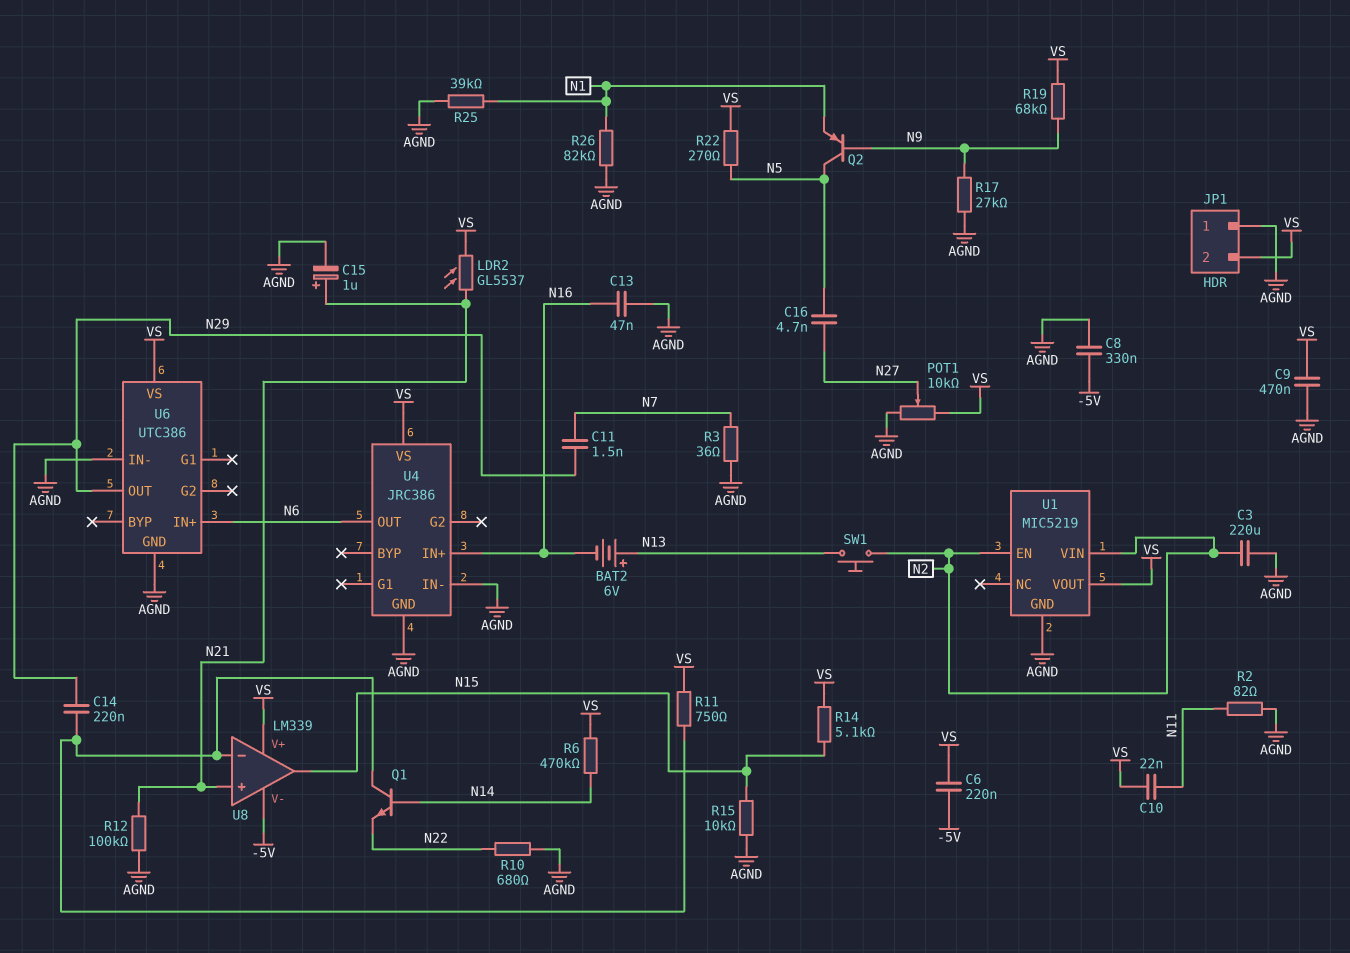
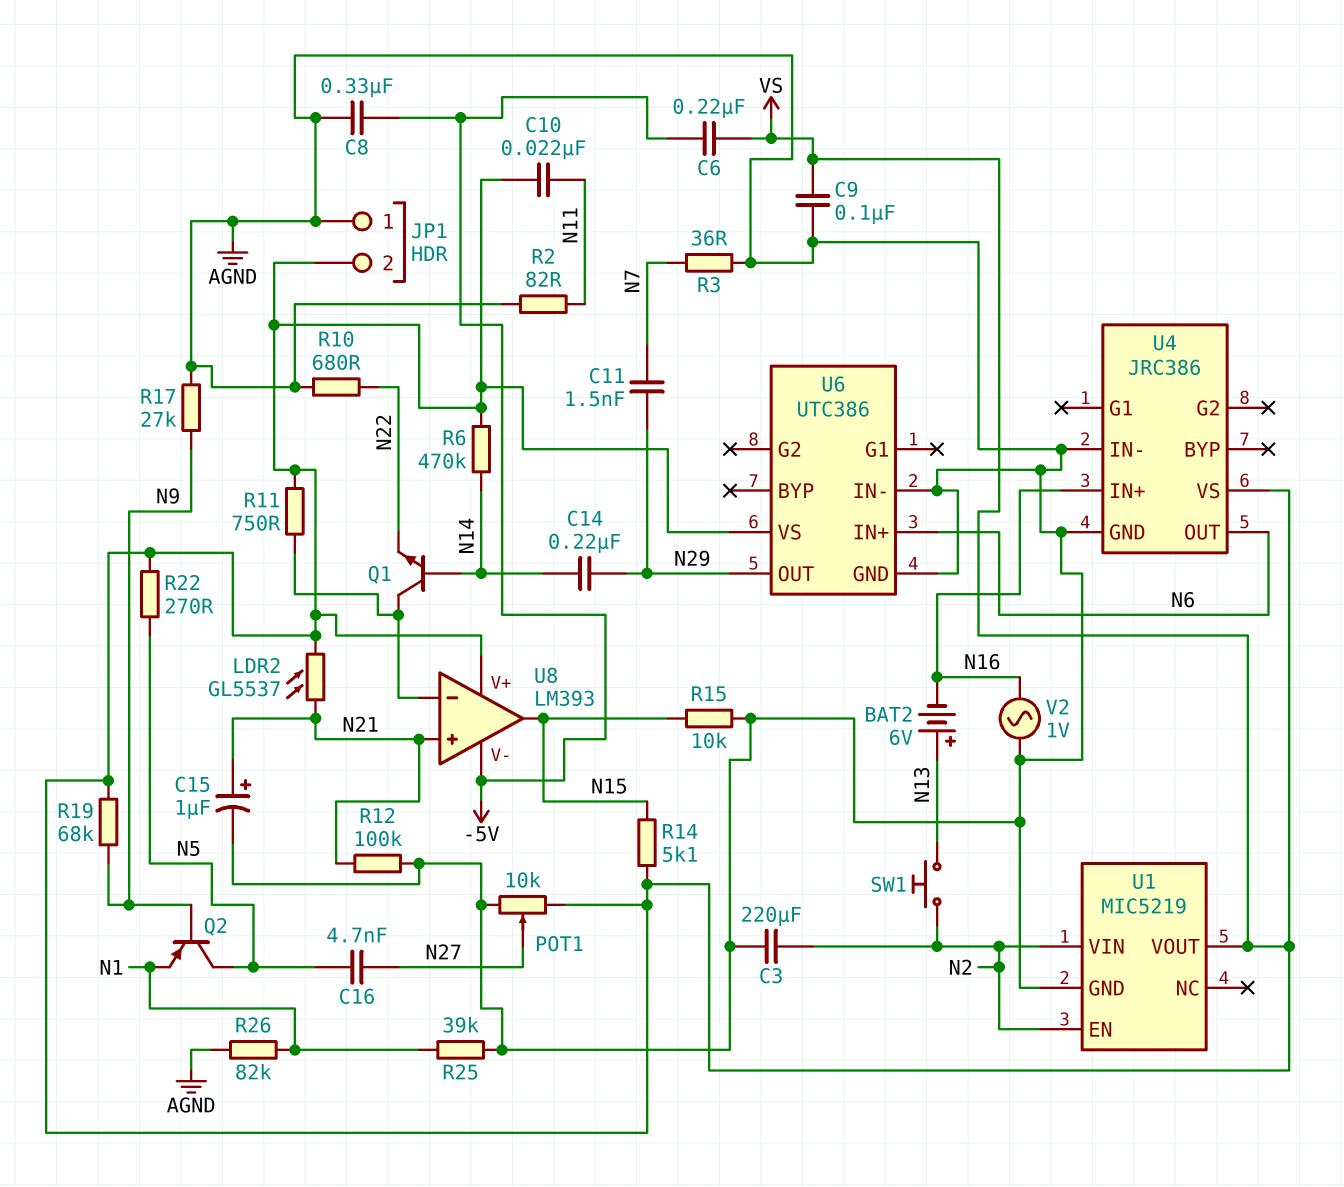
C9: 470nF (AGND, VS) -> 100nF (AGND, VS)
C13: 47nF (AGND, N16) -> none
C14: 220nF (N29, U8/in-) -> 220nF (N14, N29)
U8: LM339 -> LM393
V2: none -> AC 1V (AGND, N16)

